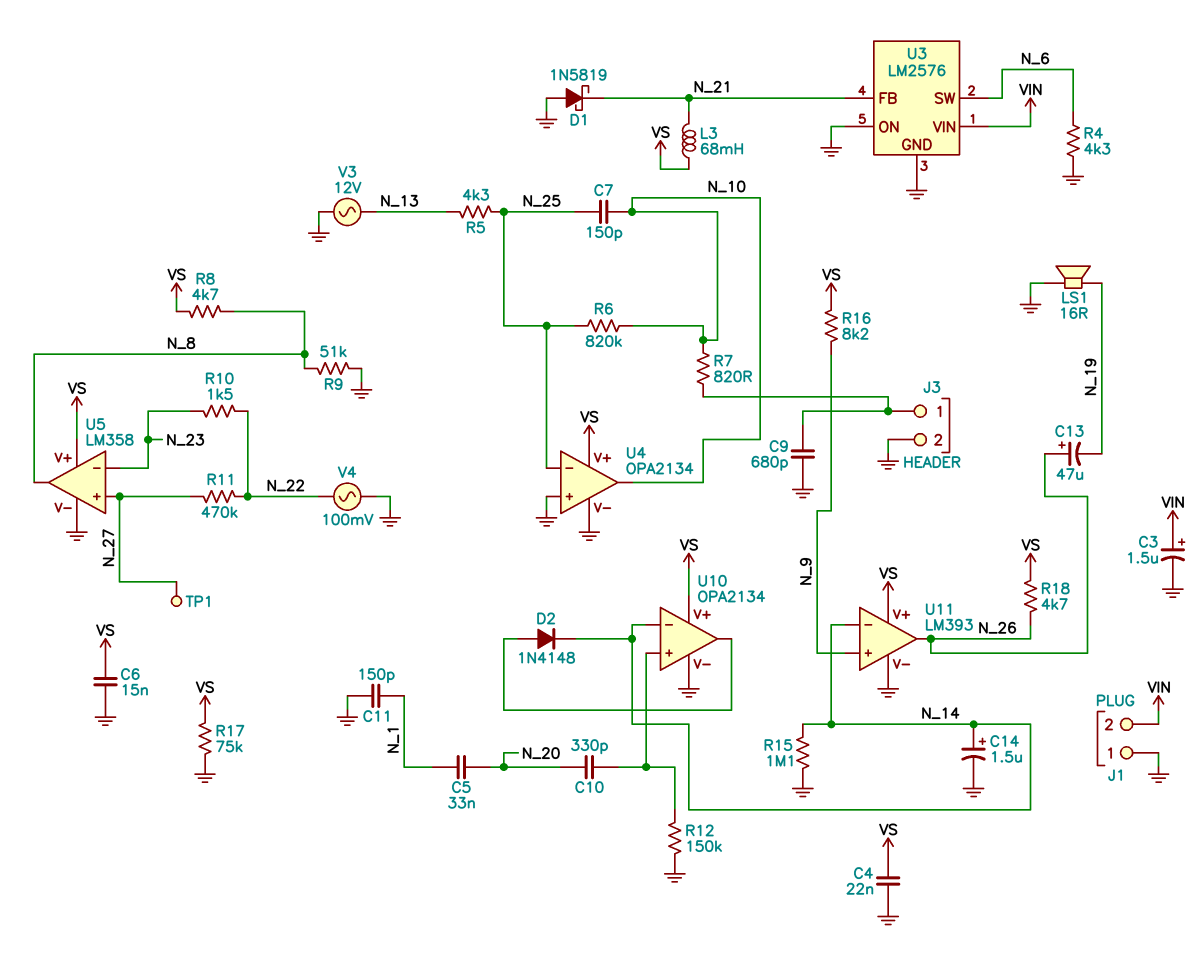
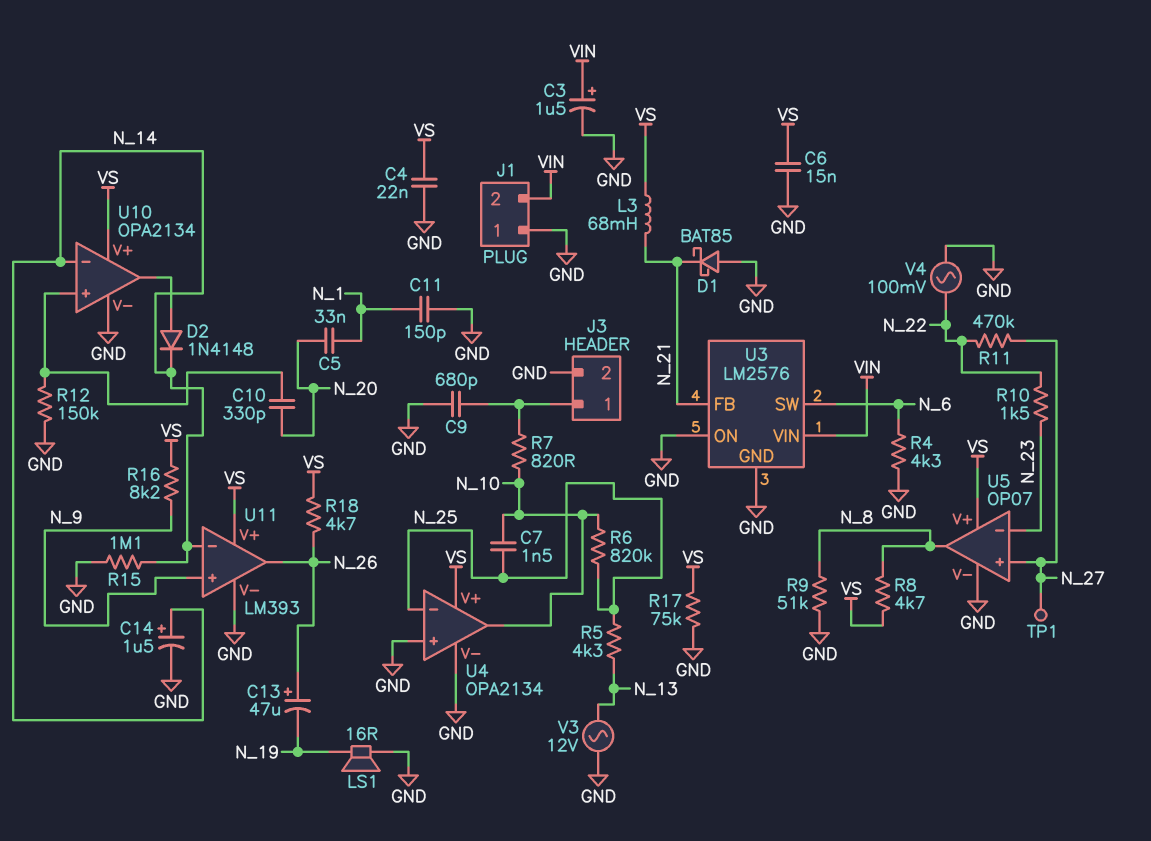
C7: 150pF (N_10, N_25) -> 1.5nF (N_10, N_25)
D1: schottky 1N5819 (A GND, K N_21) -> schottky BAT85 (A GND, K N_21)
U5: LM358 -> OP07

